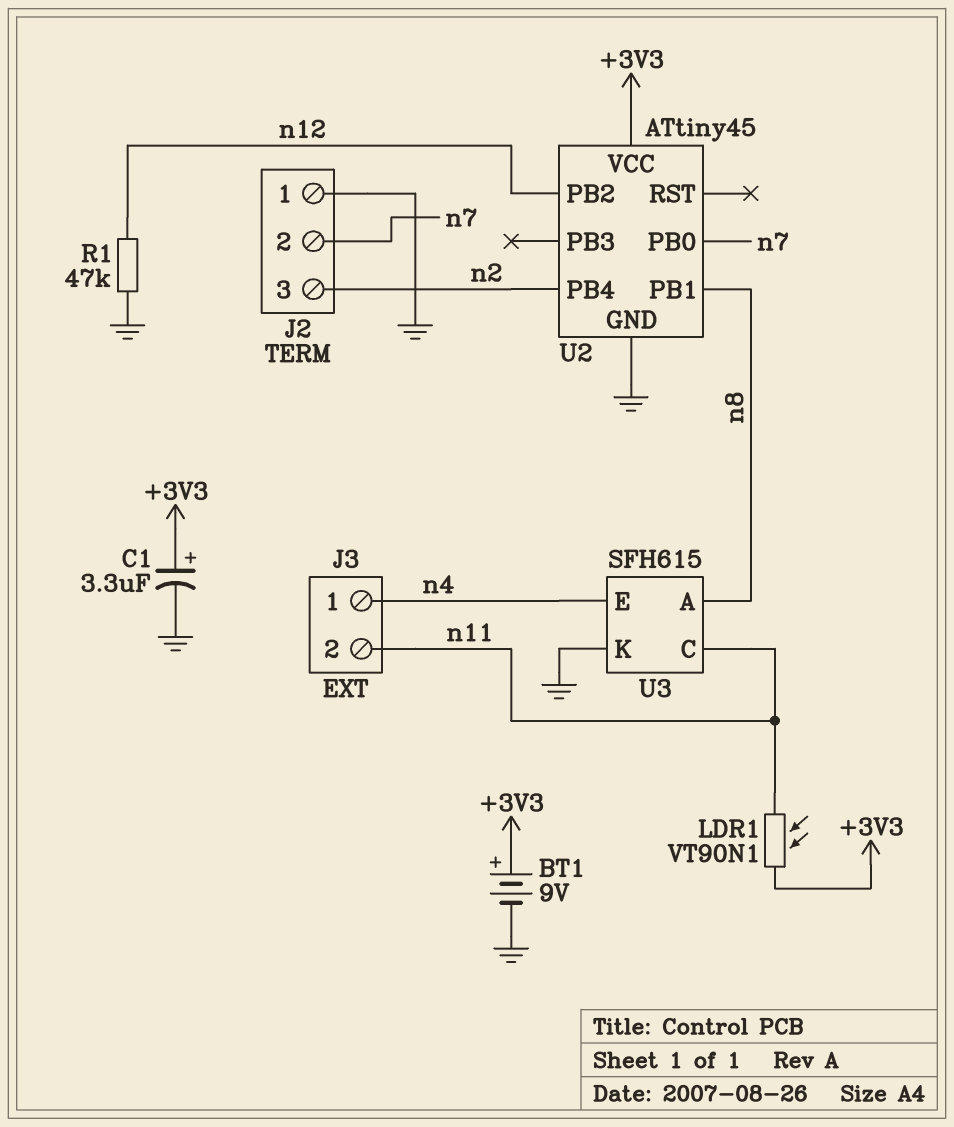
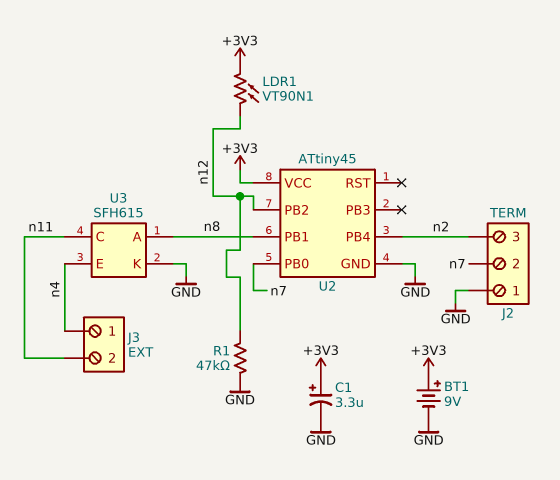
LDR1: VT90N1 (+3V3, n11) -> VT90N1 (+3V3, n12)

